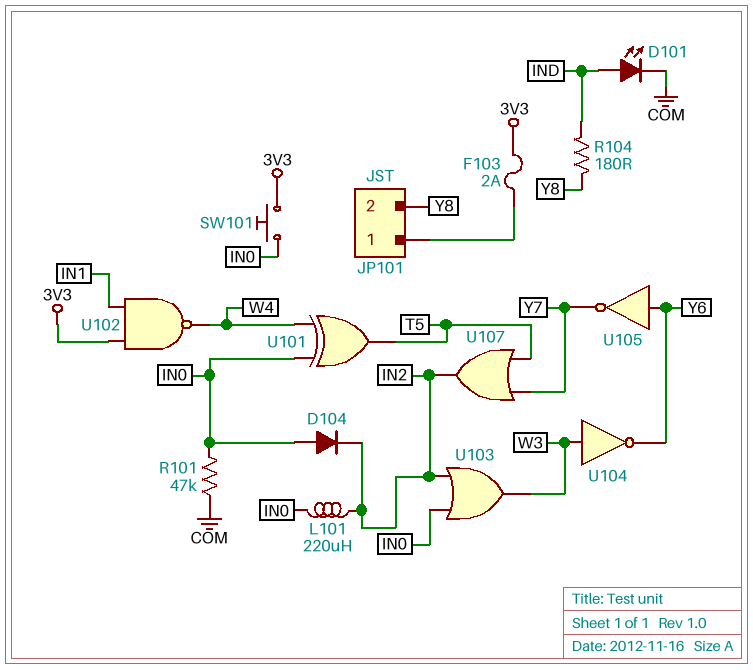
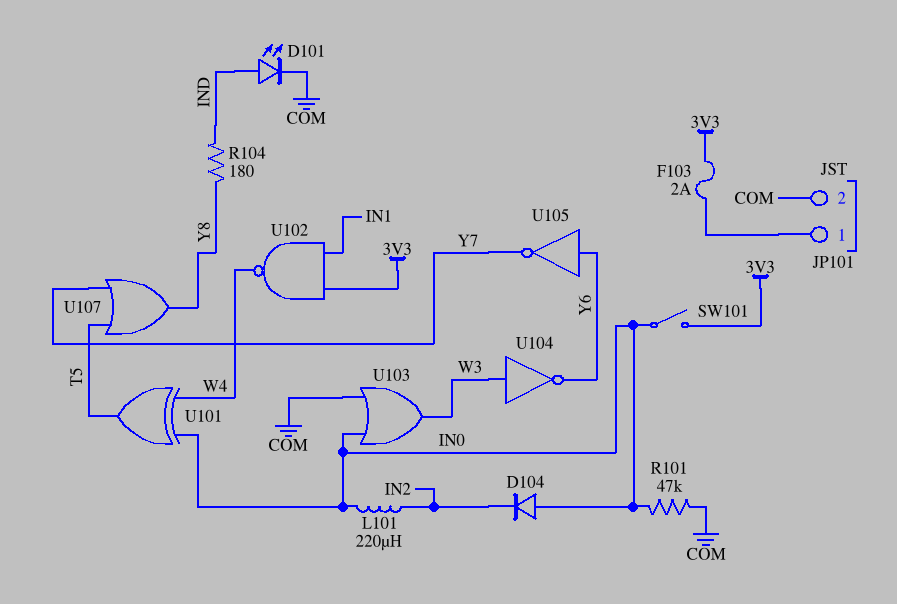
JP101 pin 2: Y8 -> COM
SW101: button (3V3, IN0) -> switch (3V3, IN0)
U103: OR (in IN0, in IN2, out W3) -> OR (in COM, in IN0, out W3)
U107: OR (in T5, in Y7, out IN2) -> OR (in T5, in Y7, out Y8)

